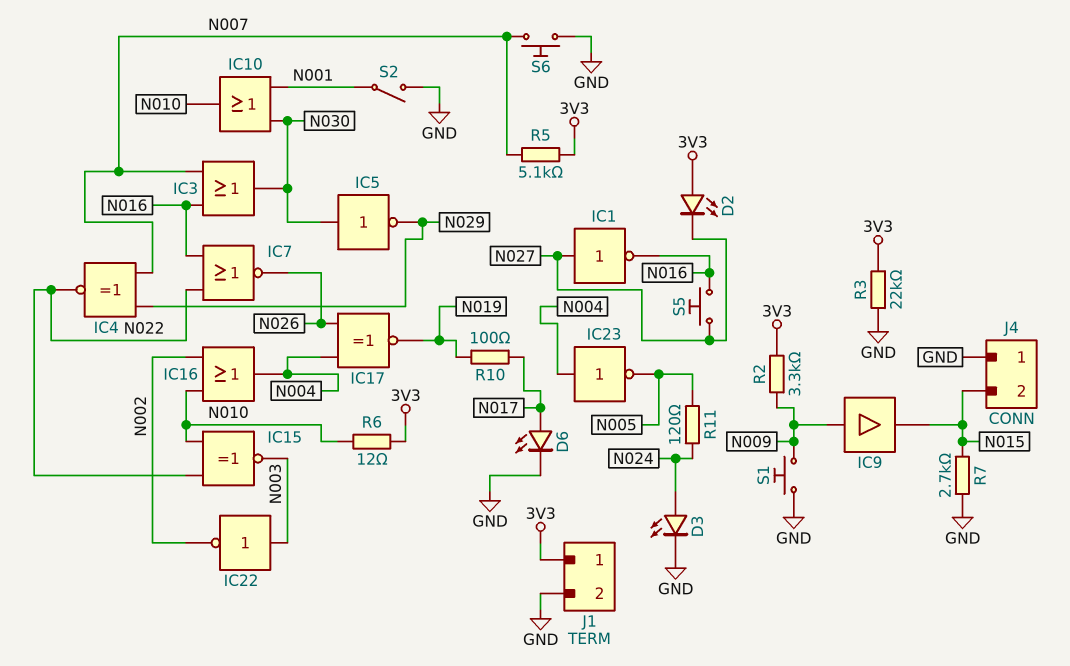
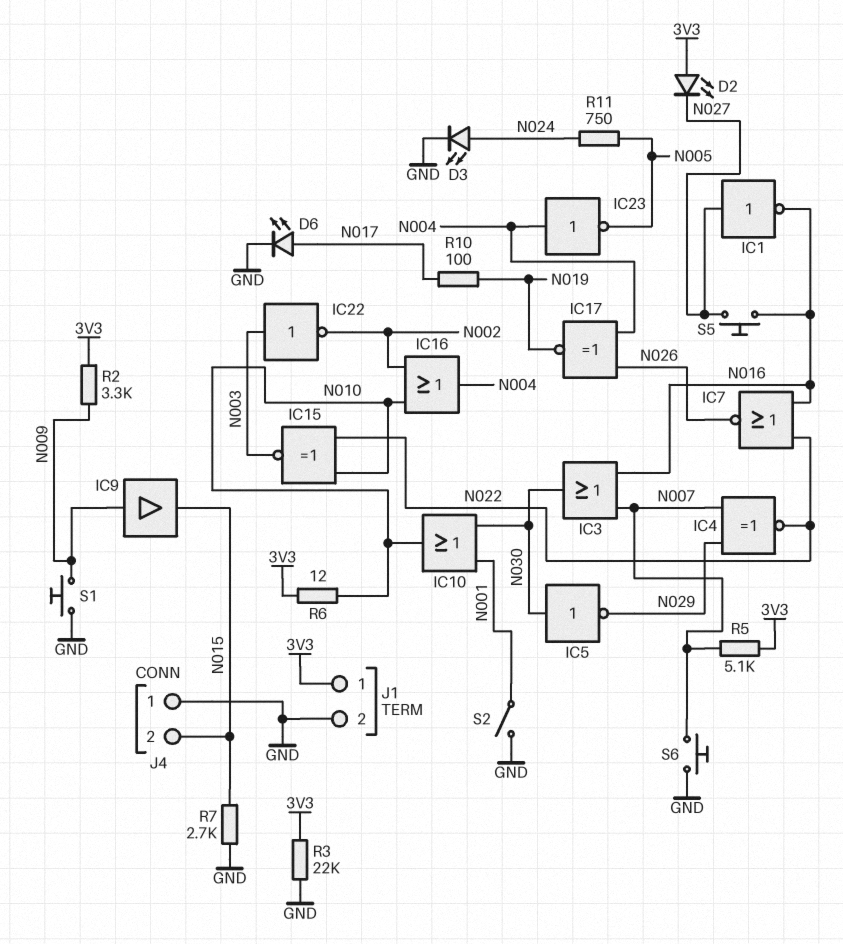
R11: 120 (N005, N024) -> 750 (N005, N024)

